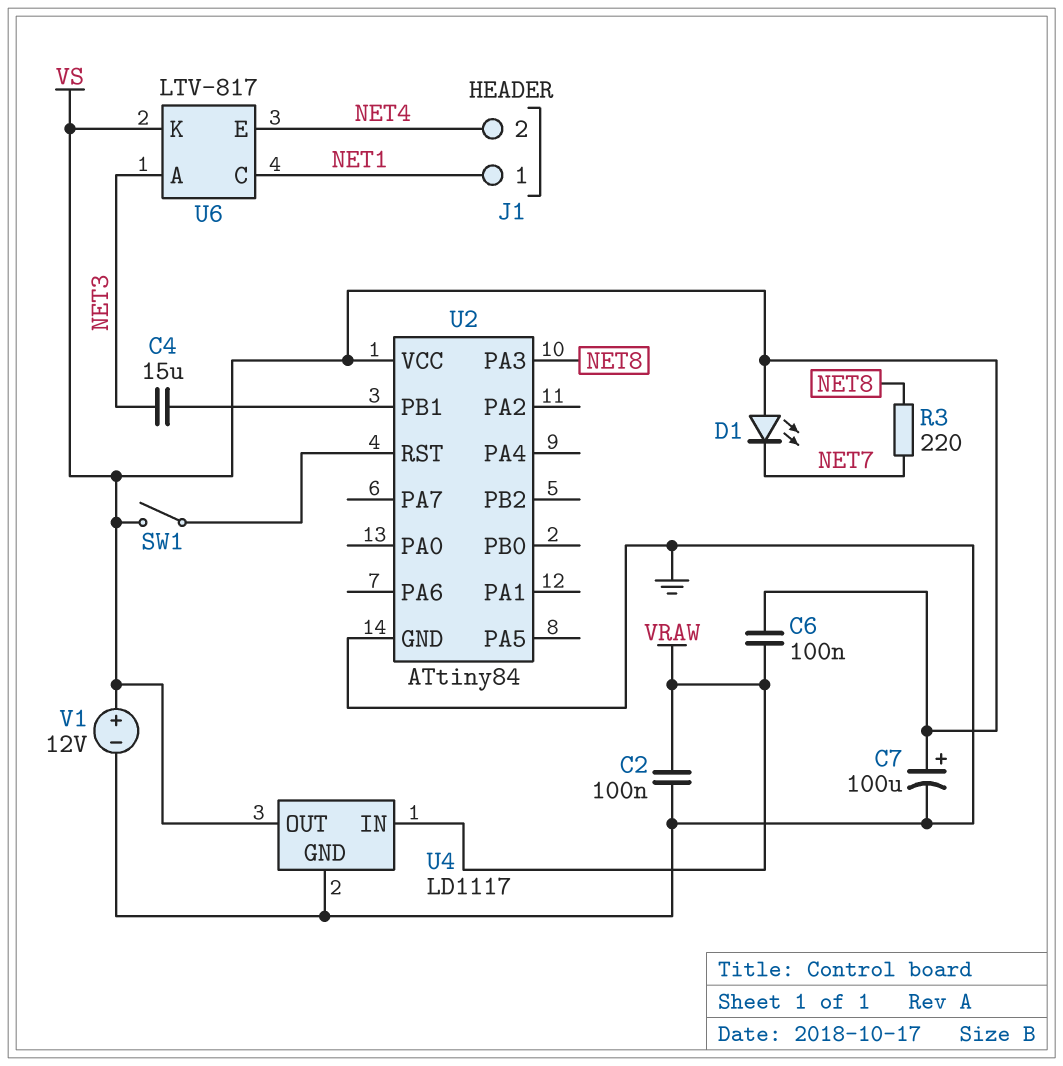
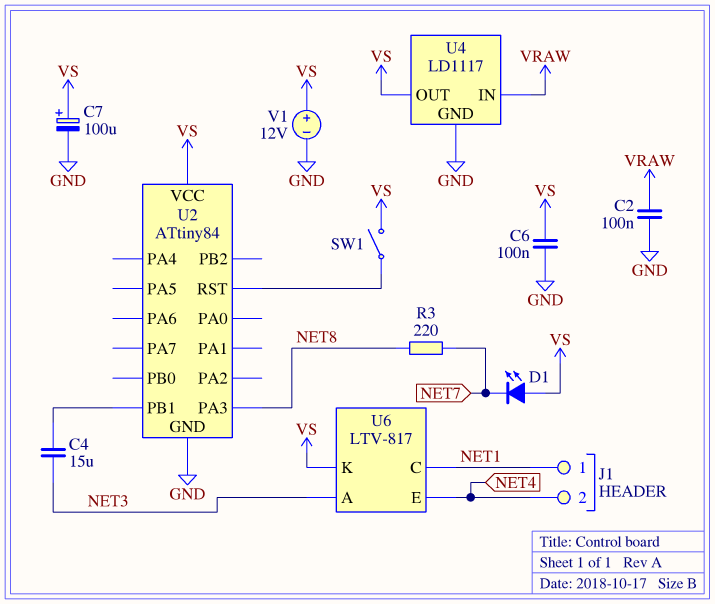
C6: 100nF (VRAW, VS) -> 100nF (GND, VS)

